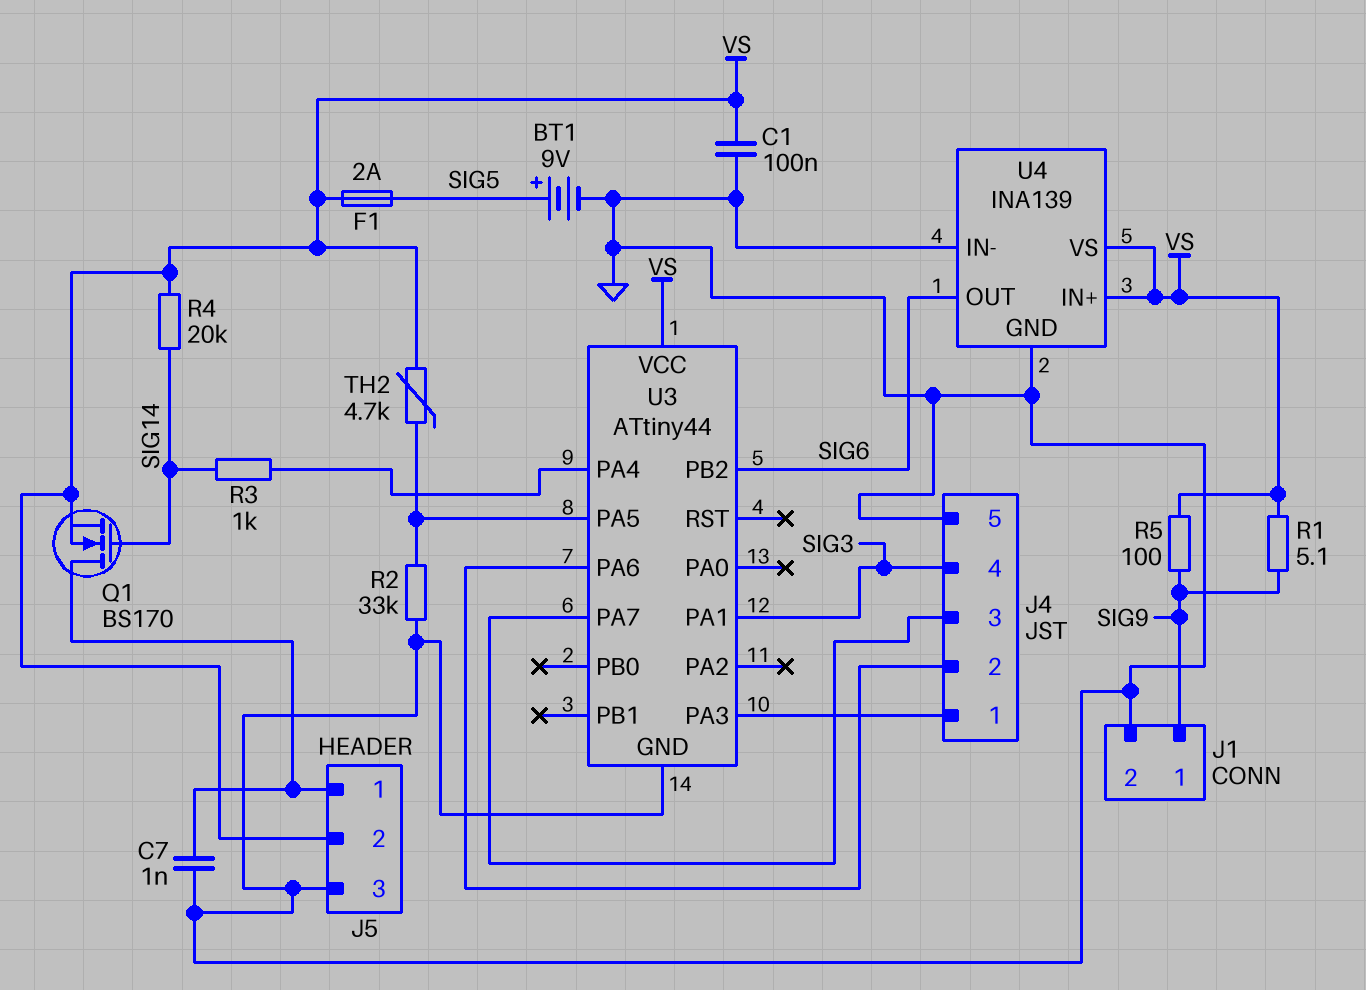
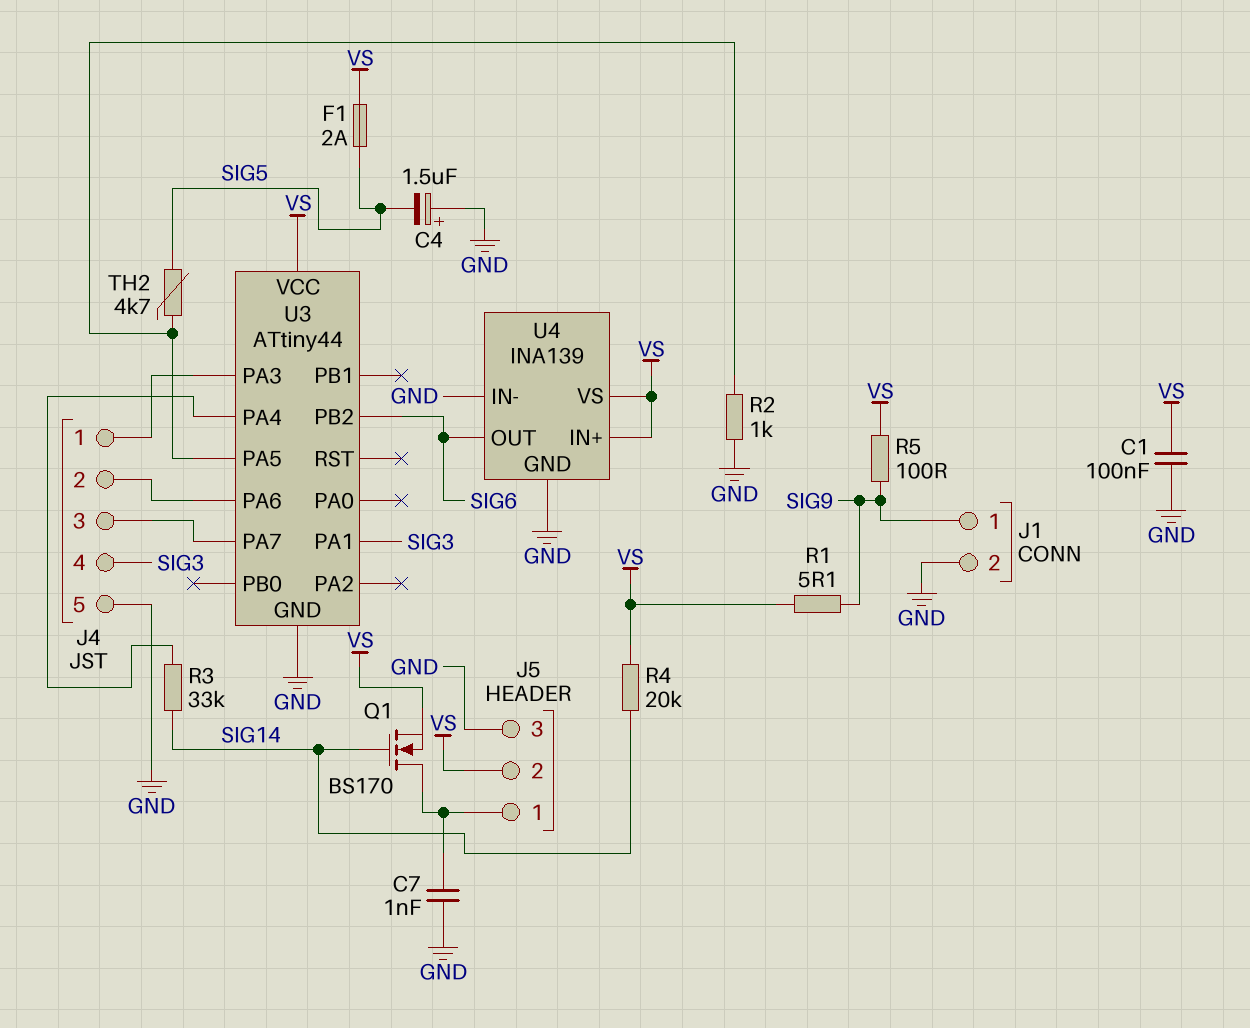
BT1: 9V (plus SIG5, minus GND) -> none
C4: none -> 1.5uF (plus GND, minus SIG5)
R2: 33k (GND, U3/PA5) -> 1k (GND, U3/PA5)
R3: 1k (SIG14, U3/PA4) -> 33k (SIG14, U3/PA4)
TH2: 4.7k (U3/PA5, VS) -> 4.7k (SIG5, U3/PA5)

